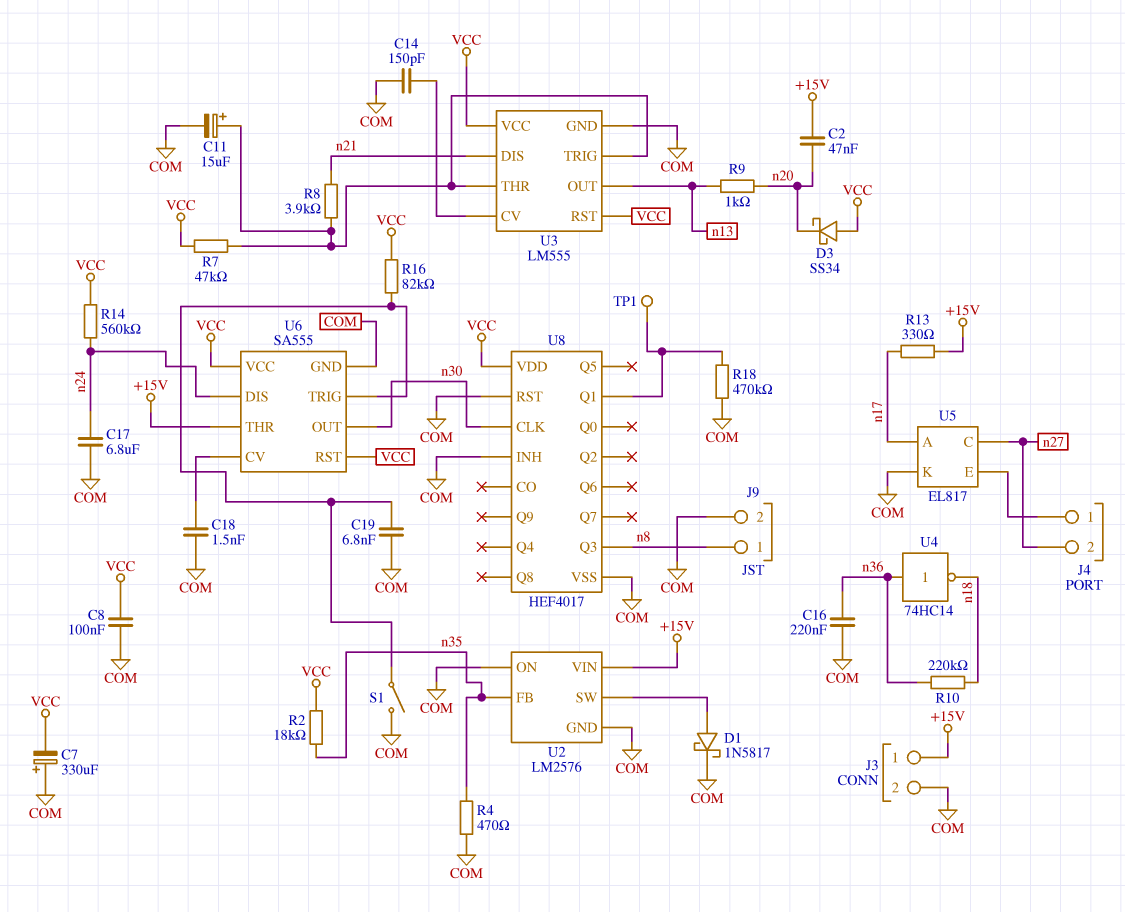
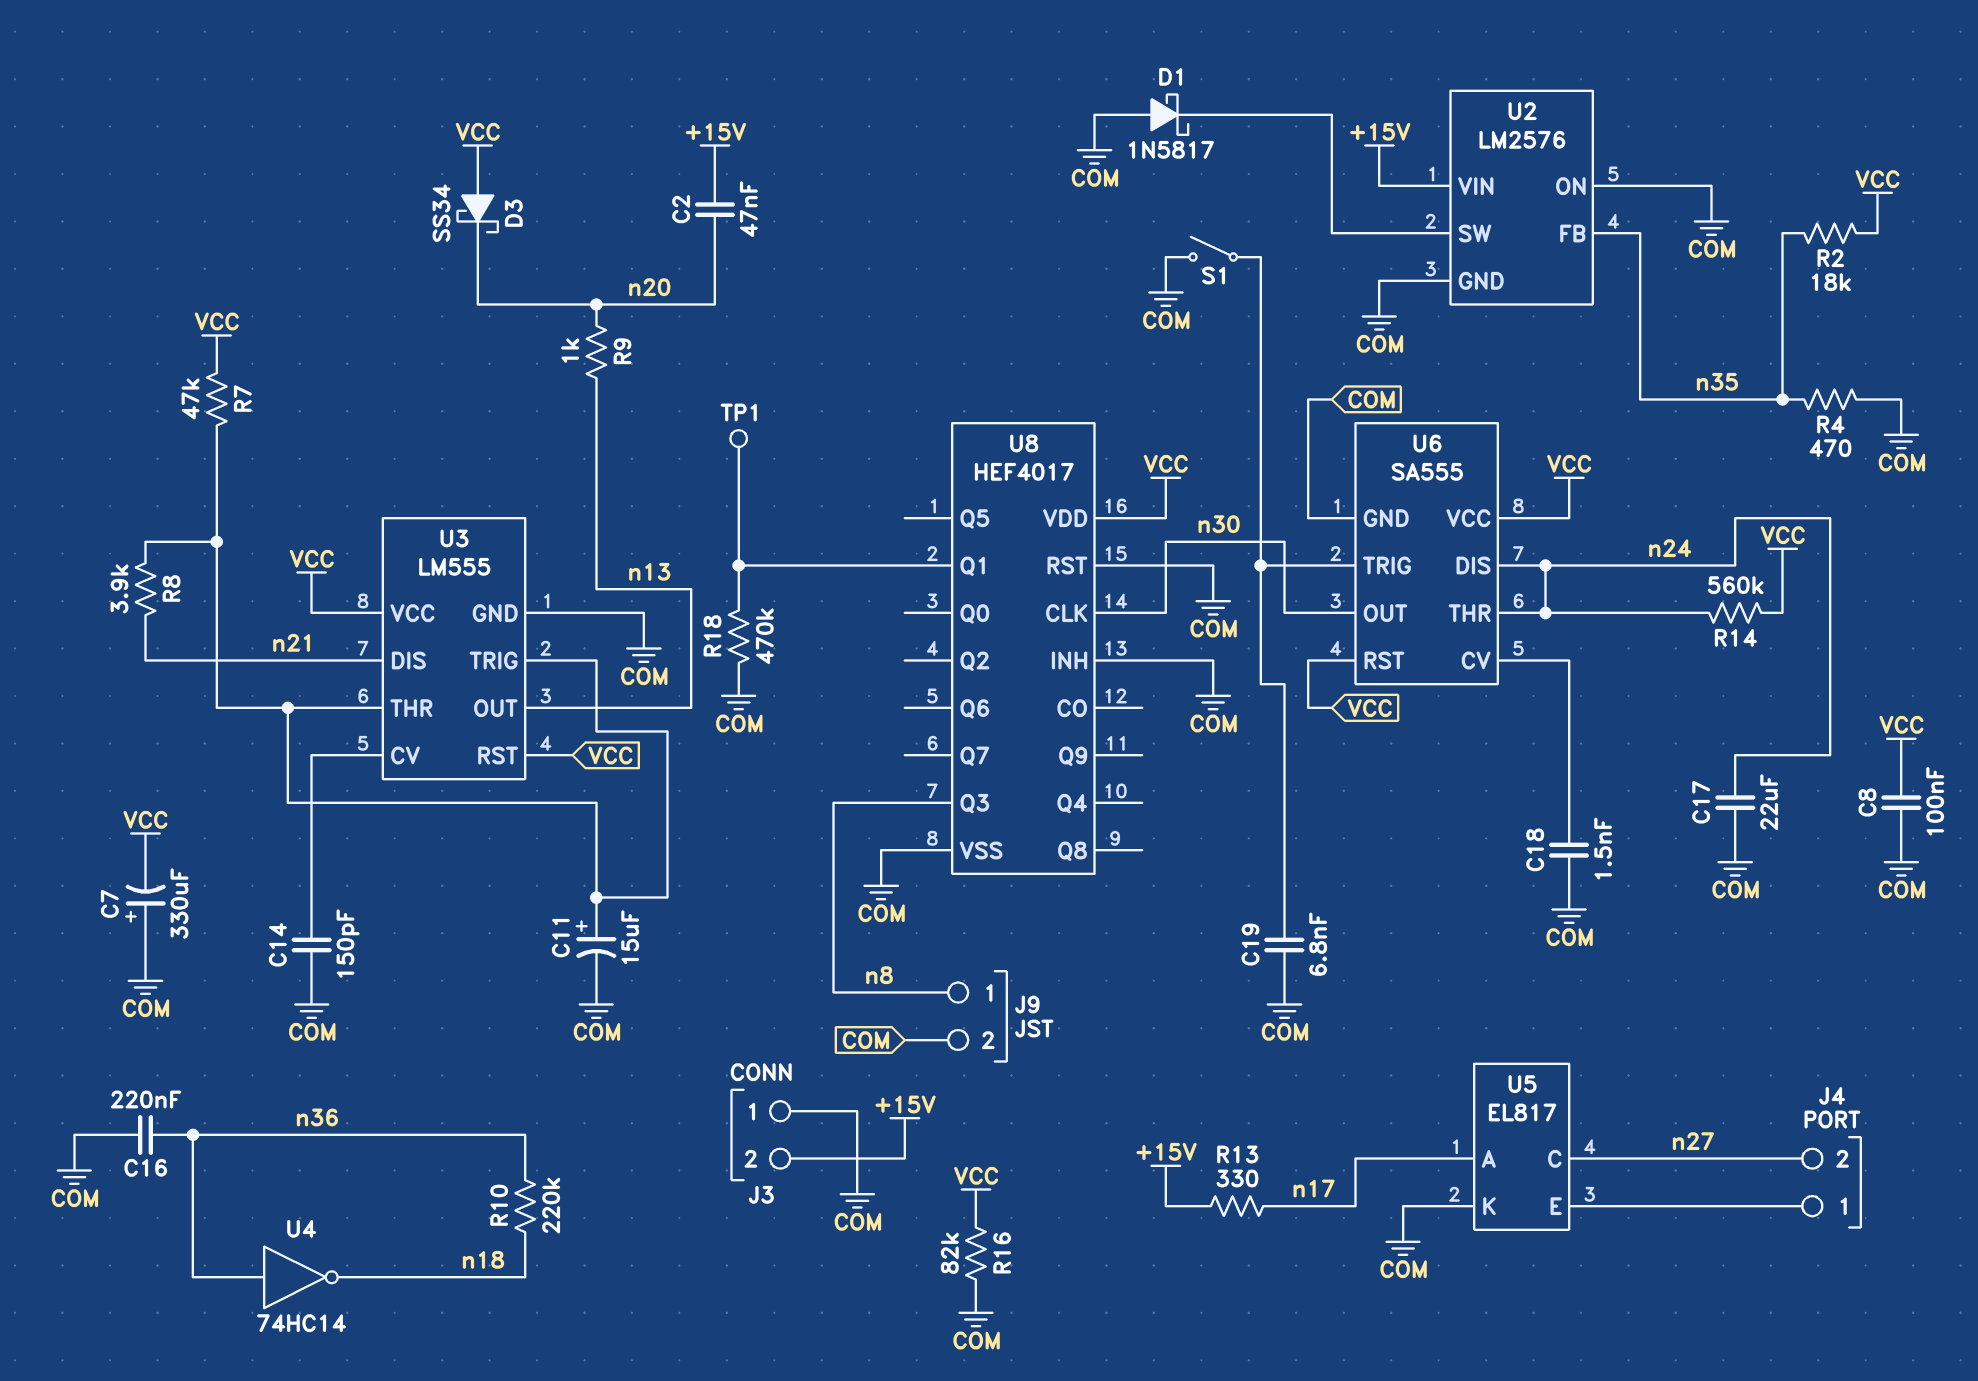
C17: 6.8uF (COM, n24) -> 22uF (COM, n24)
D1: schottky 1N5817 (A U2/SW, K COM) -> schottky 1N5817 (A COM, K U2/SW)
J3 pin 1: +15V -> COM
J3 pin 2: COM -> +15V
R16: 82k (U6/TRIG, VCC) -> 82k (COM, VCC)
U6 pin THR: +15V -> n24

